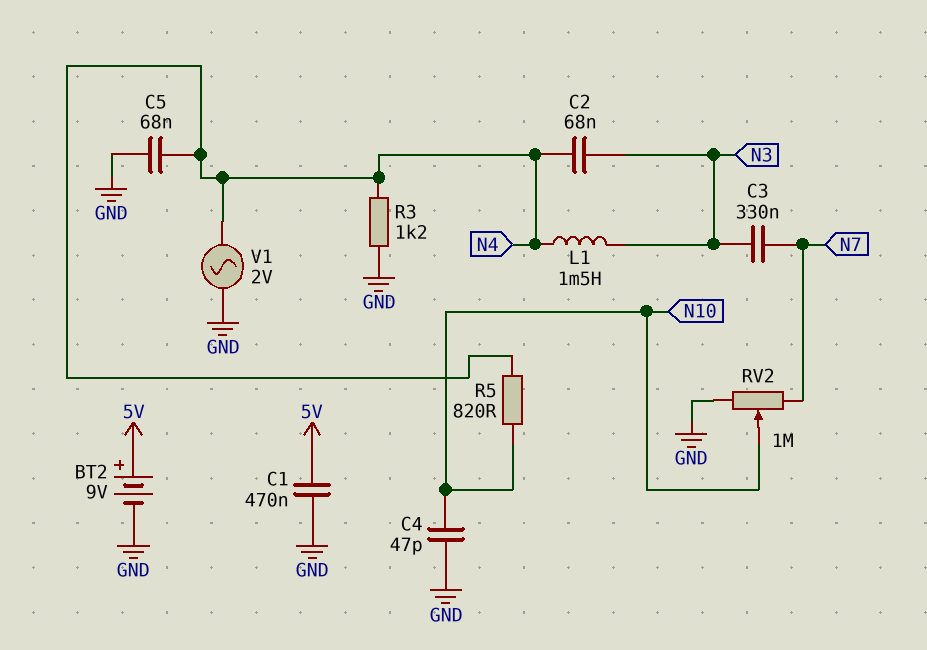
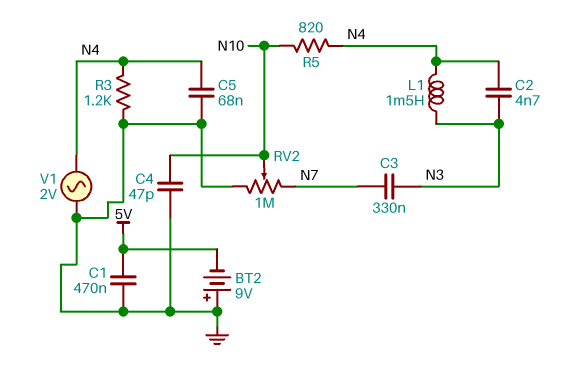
BT2: 9V (plus 5V, minus GND) -> 9V (plus GND, minus 5V)
C2: 68nF (N3, N4) -> 4.7nF (N3, N4)

